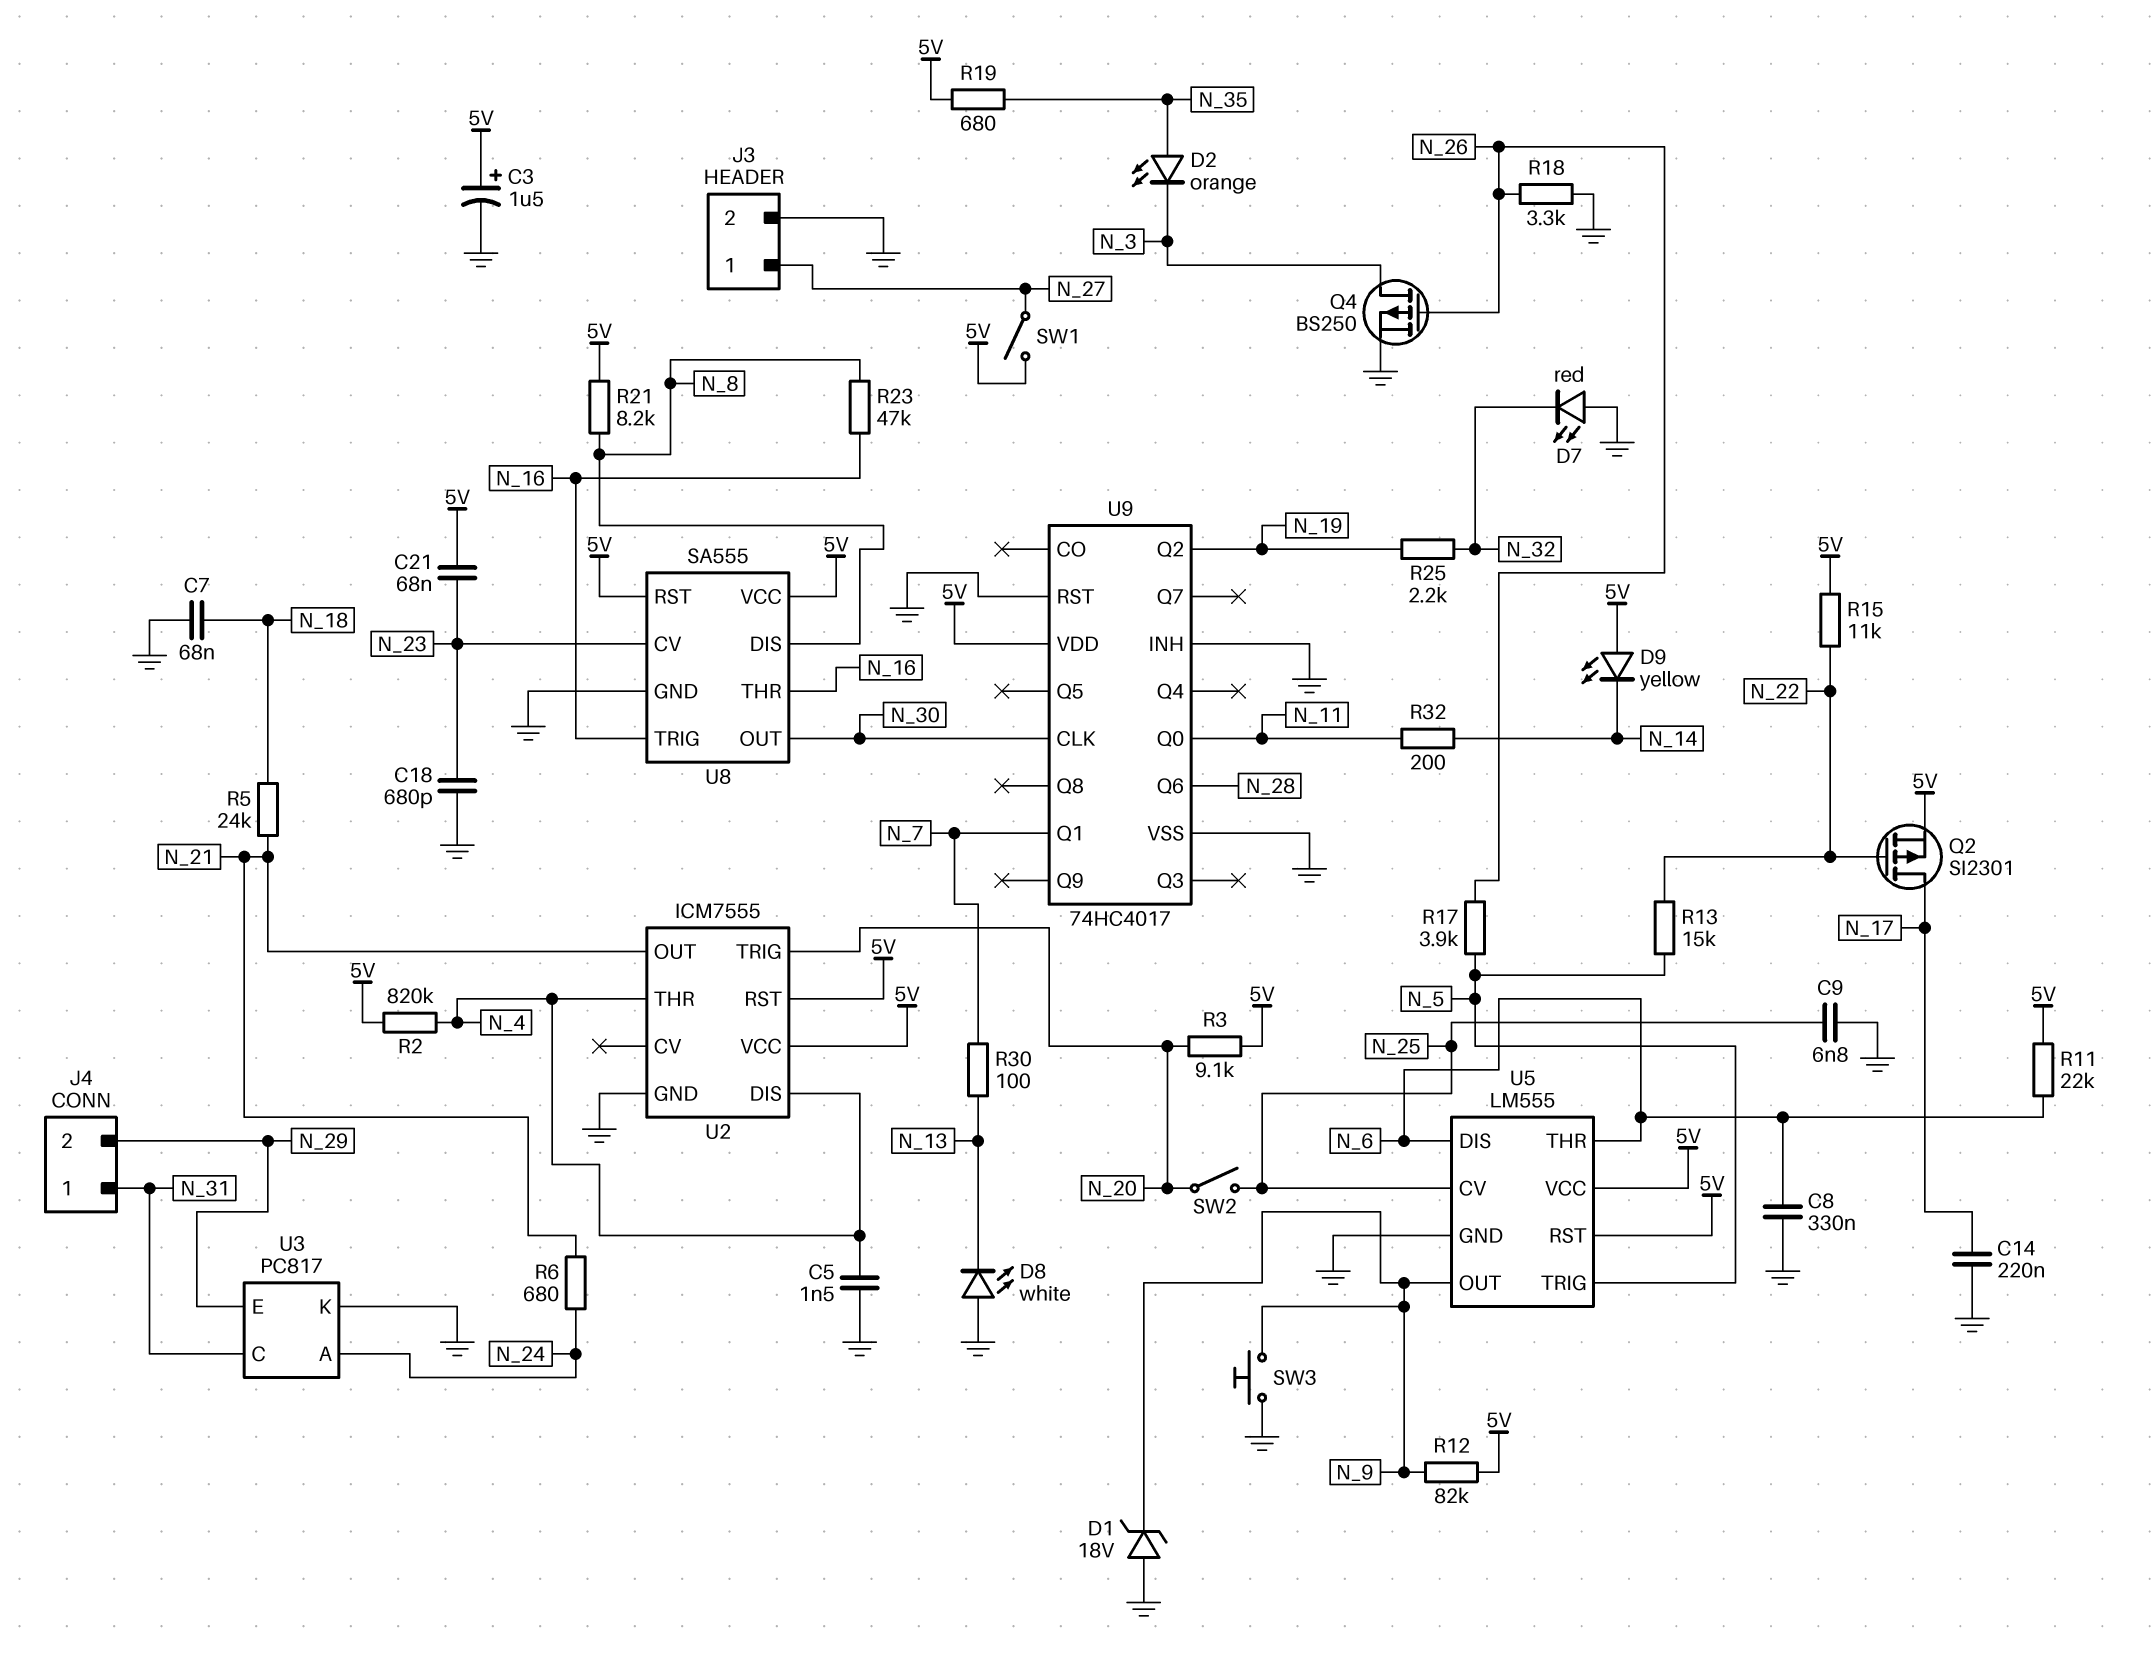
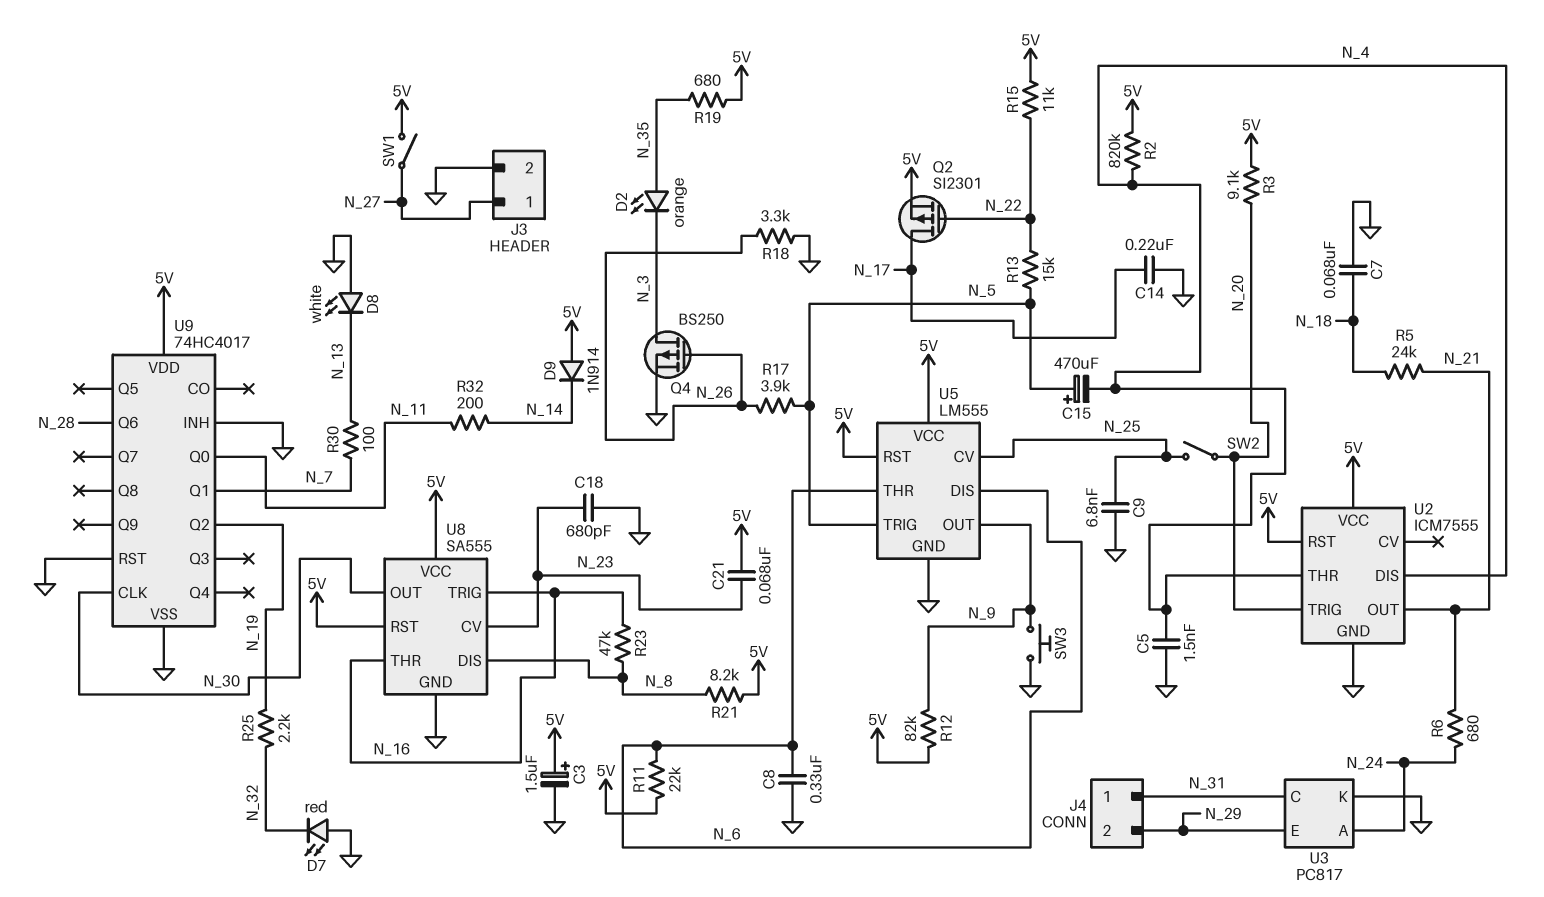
C15: none -> 470uF (plus N_5, minus N_4)
D1: zener 18V (A GND, K N_9) -> none
D9: LED yellow (A 5V, K N_14) -> diode 1N914 (A 5V, K N_14)

